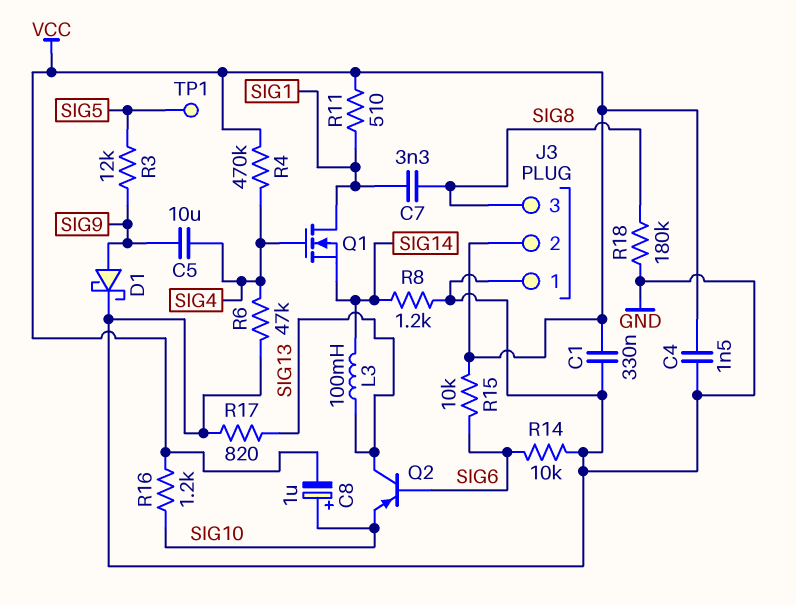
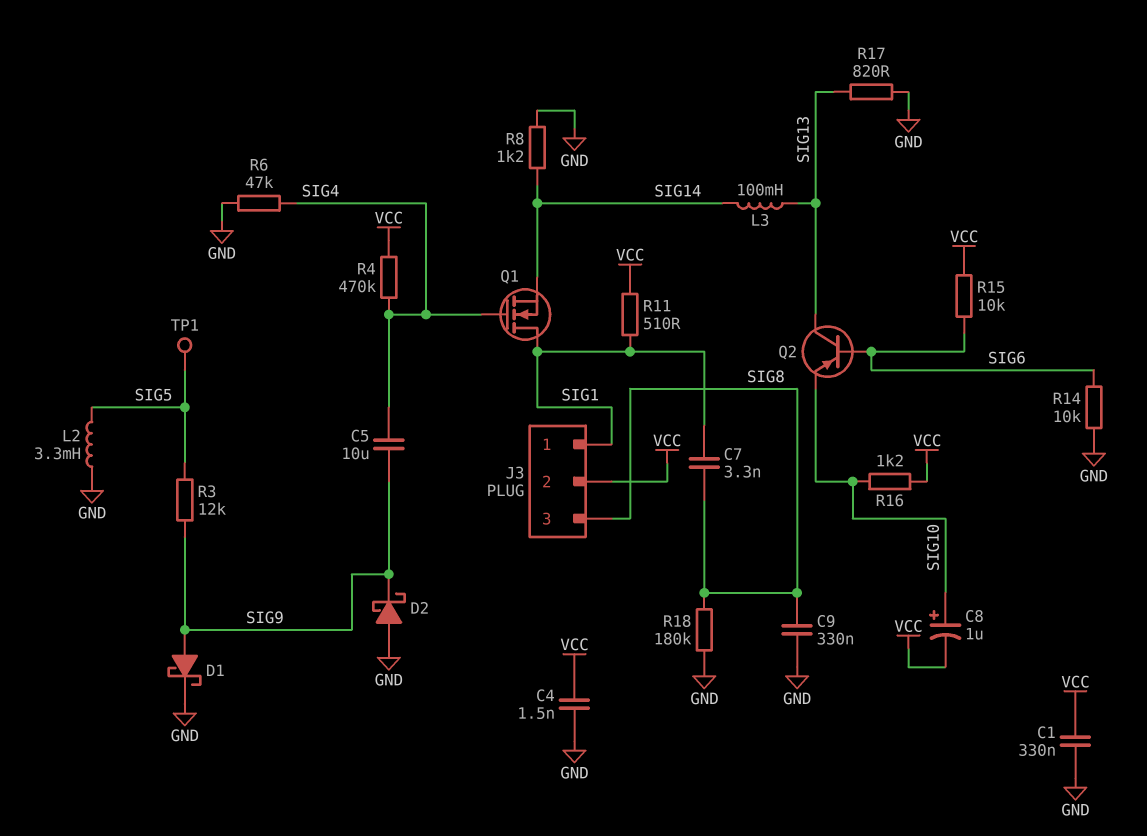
C9: none -> 330nF (GND, SIG8)
D2: none -> schottky (A GND, K SIG9)
J3 pin 1: GND -> SIG1
L2: none -> 3.3mH (GND, SIG5)

